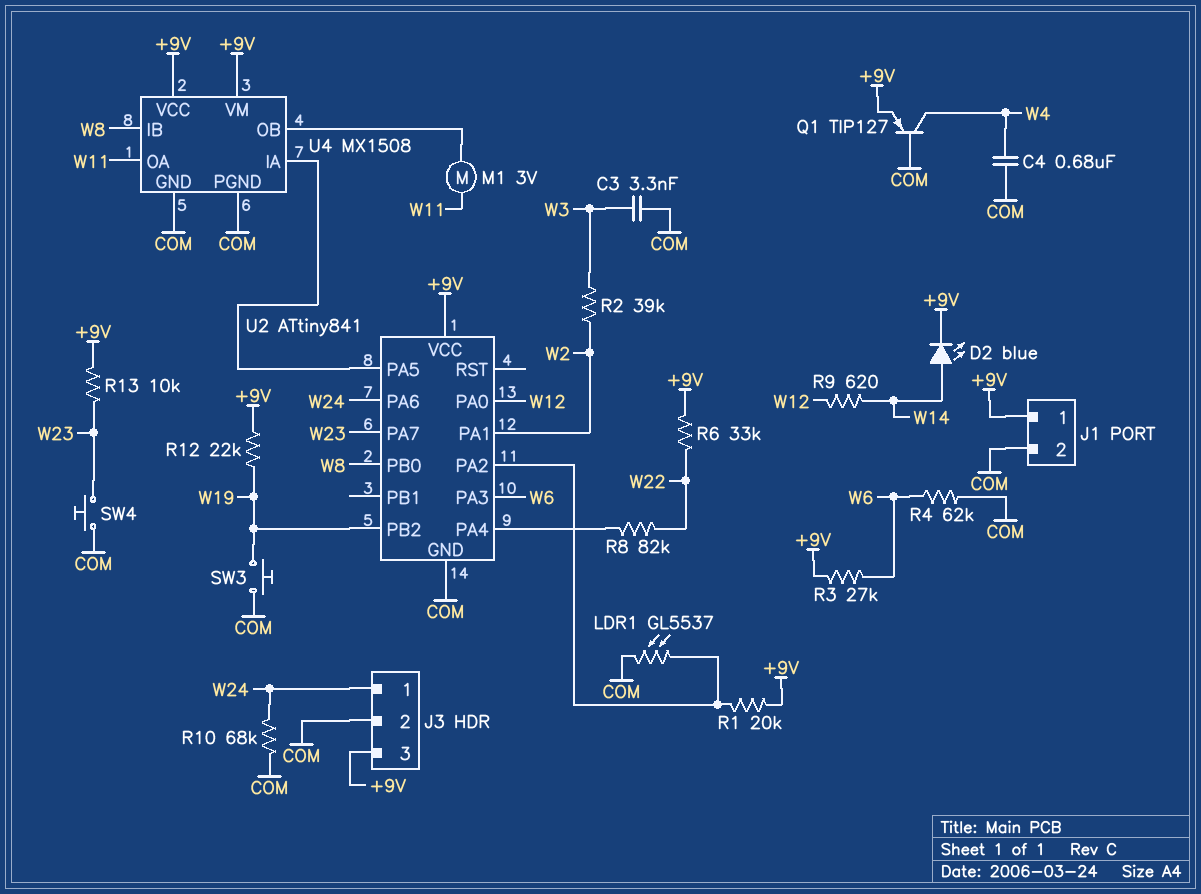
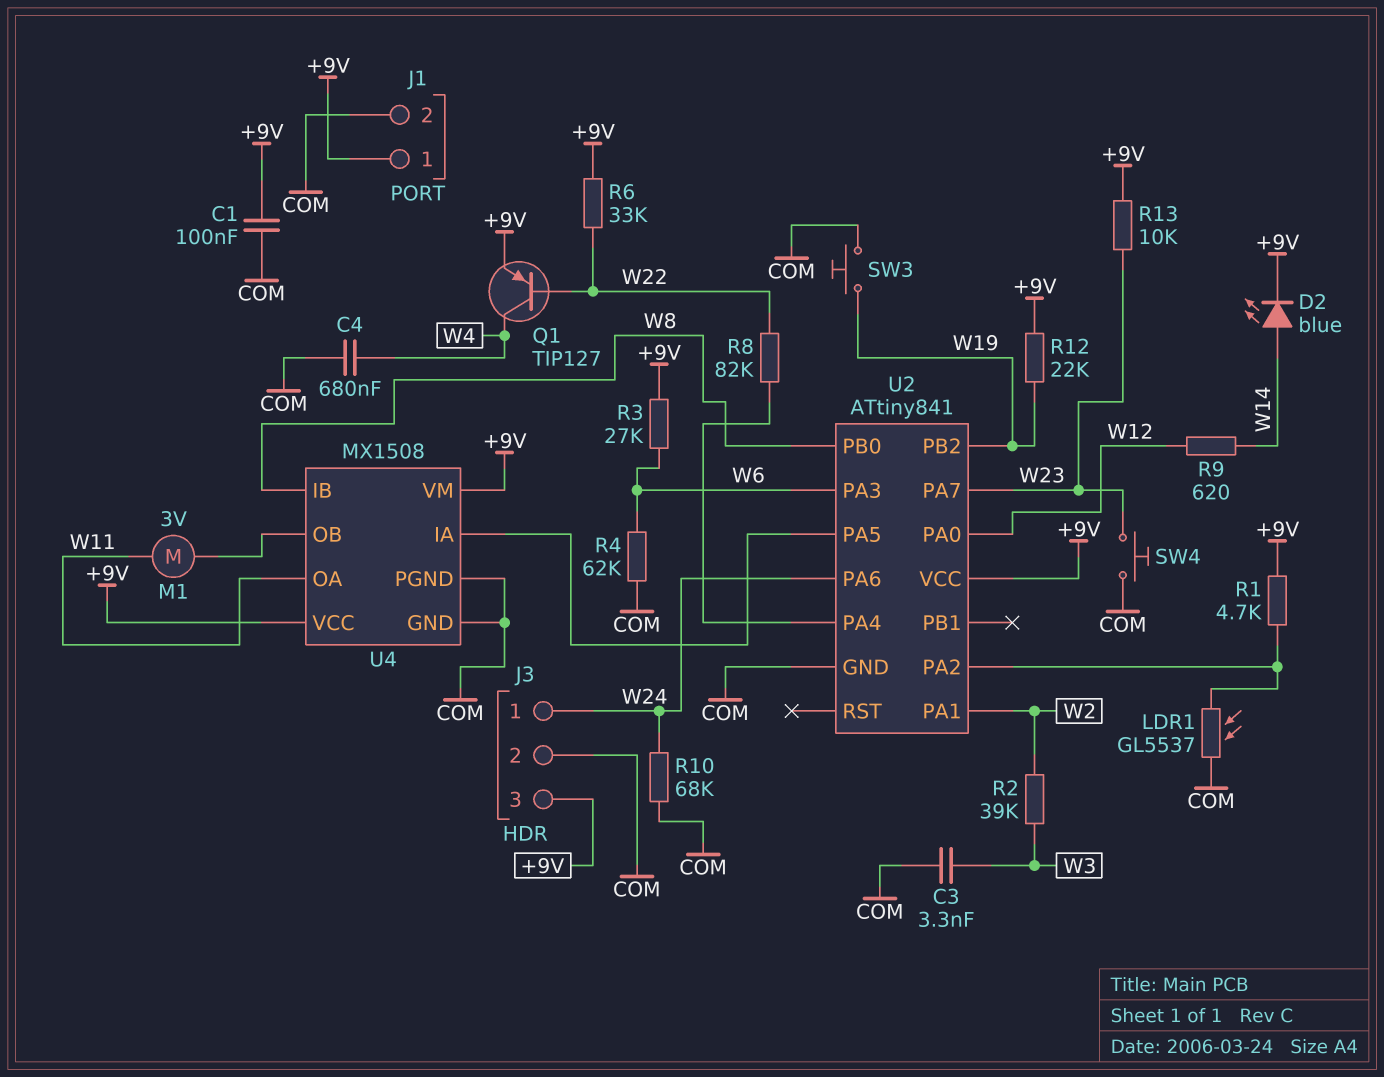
C1: none -> 100nF (+9V, COM)
Q1: PNP TIP127 (B COM, C W4, E +9V) -> PNP TIP127 (B W22, C W4, E +9V)
R1: 20k (+9V, U2/PA2) -> 4.7k (+9V, U2/PA2)

